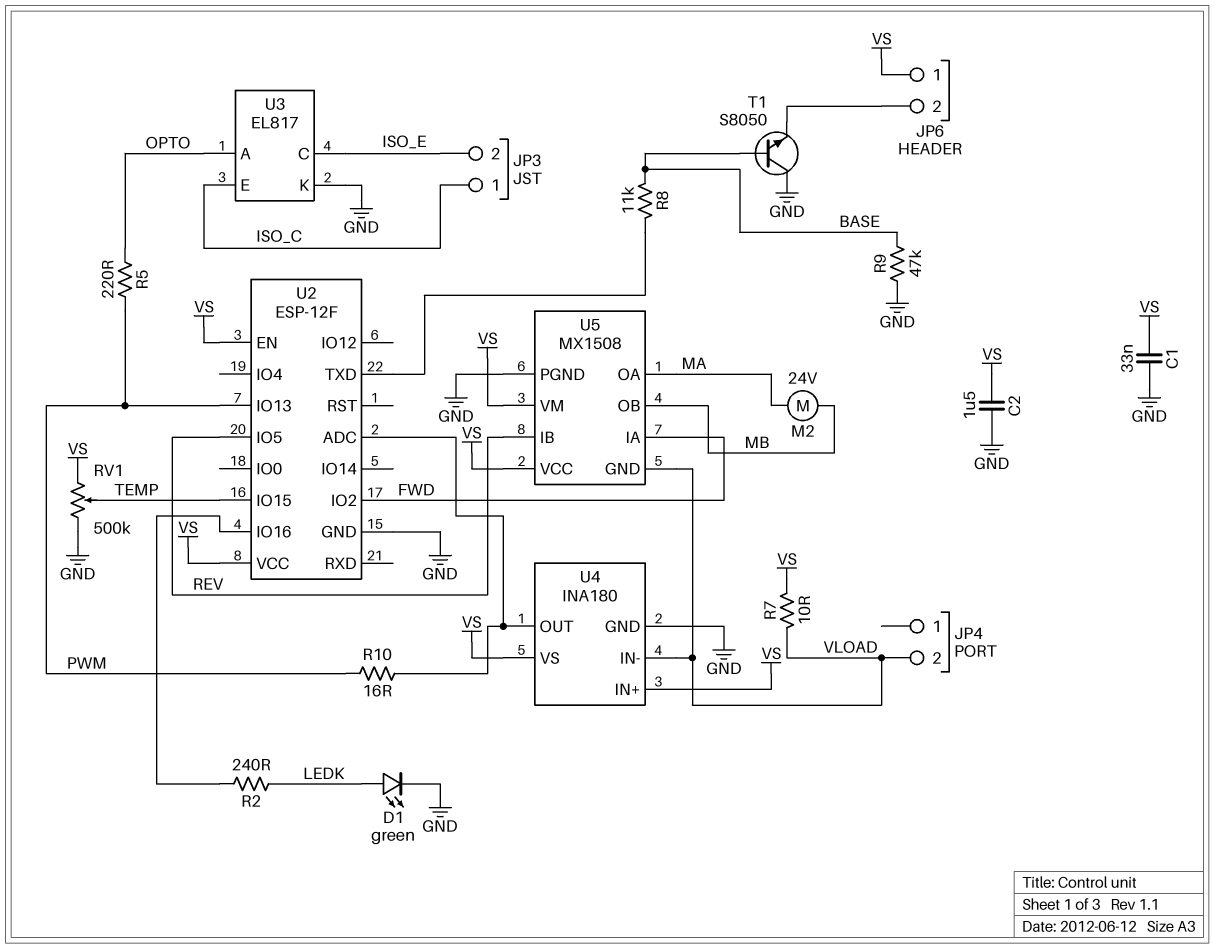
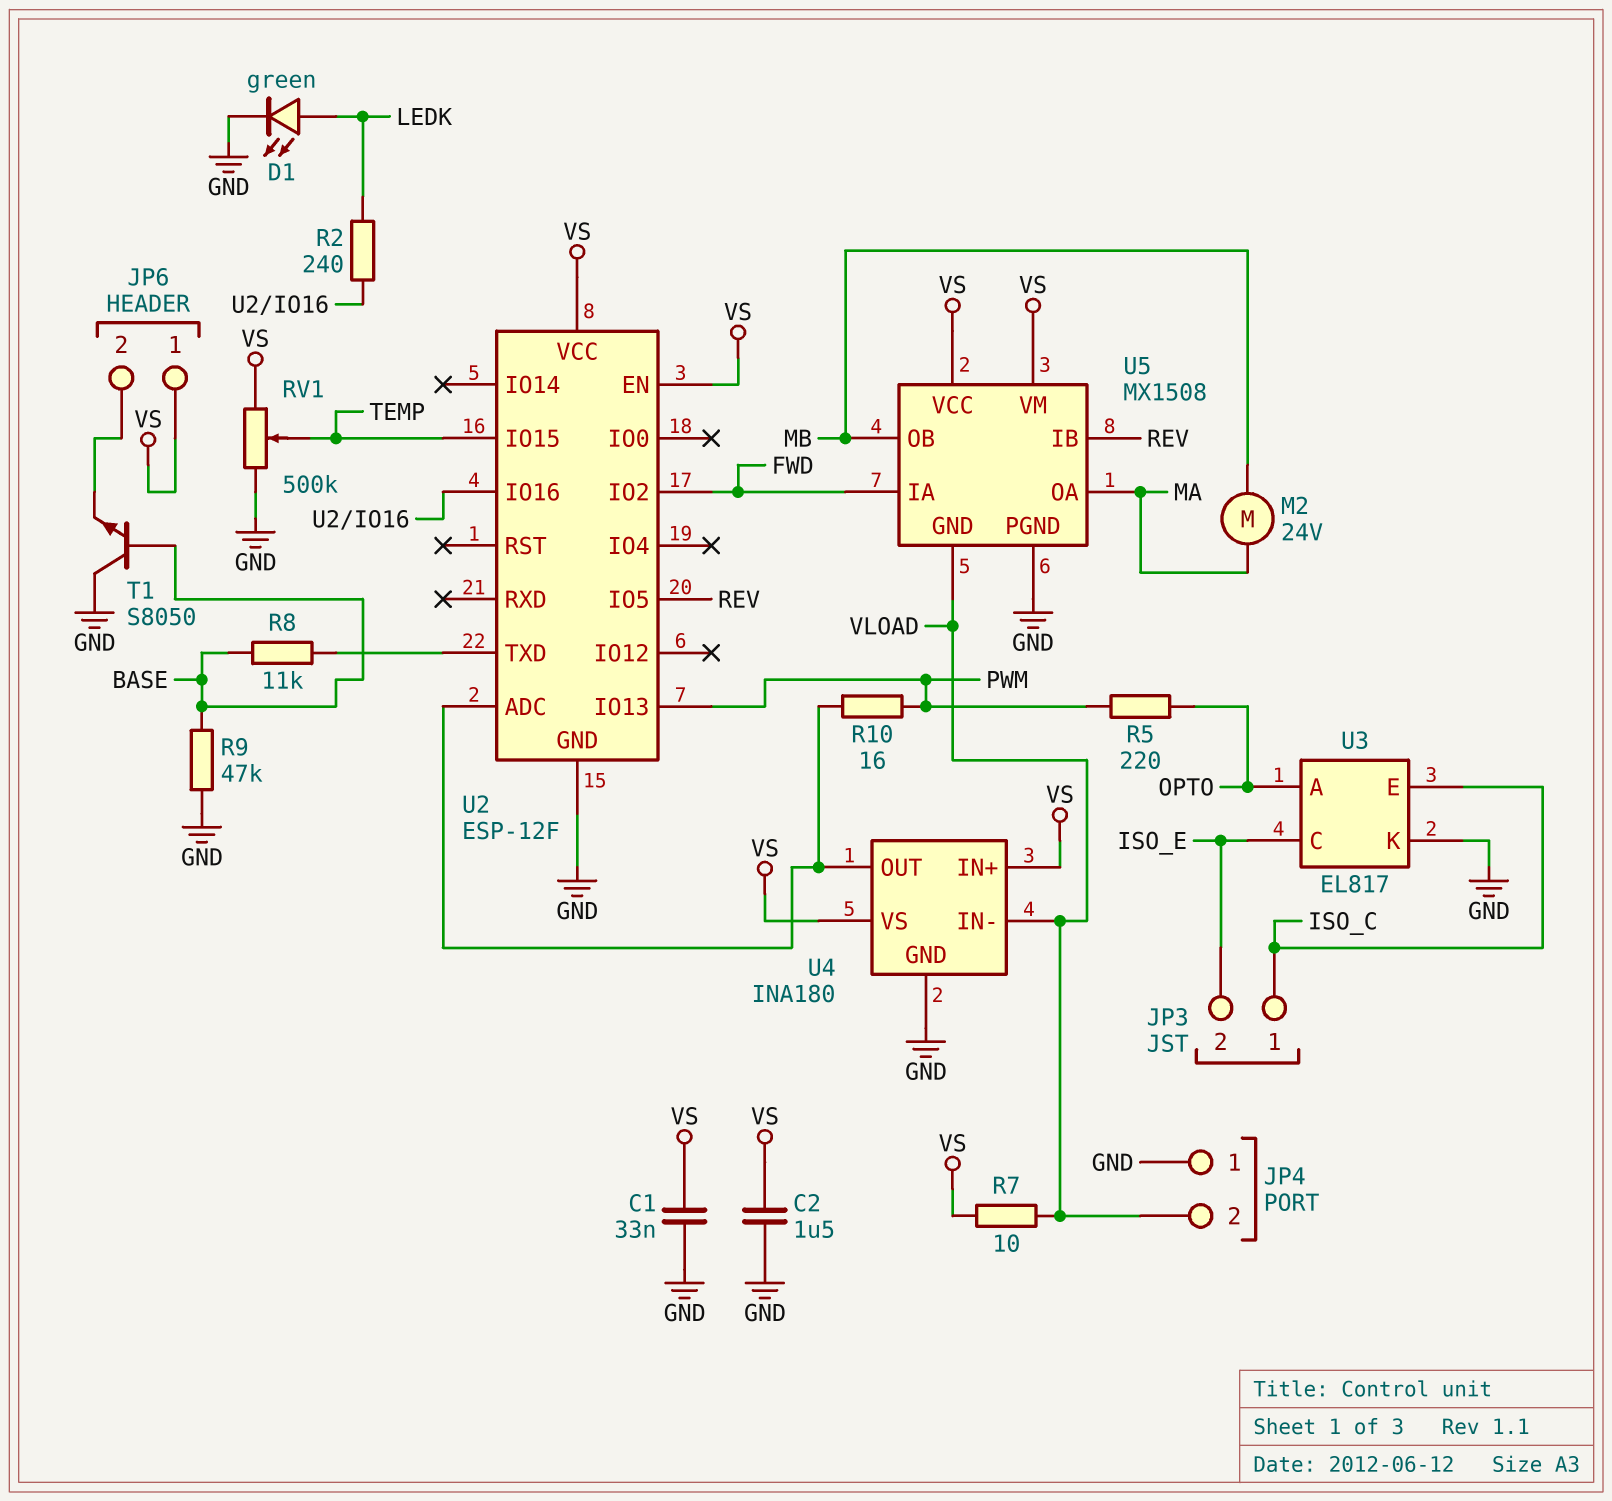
JP4 pin 1: none -> GND

